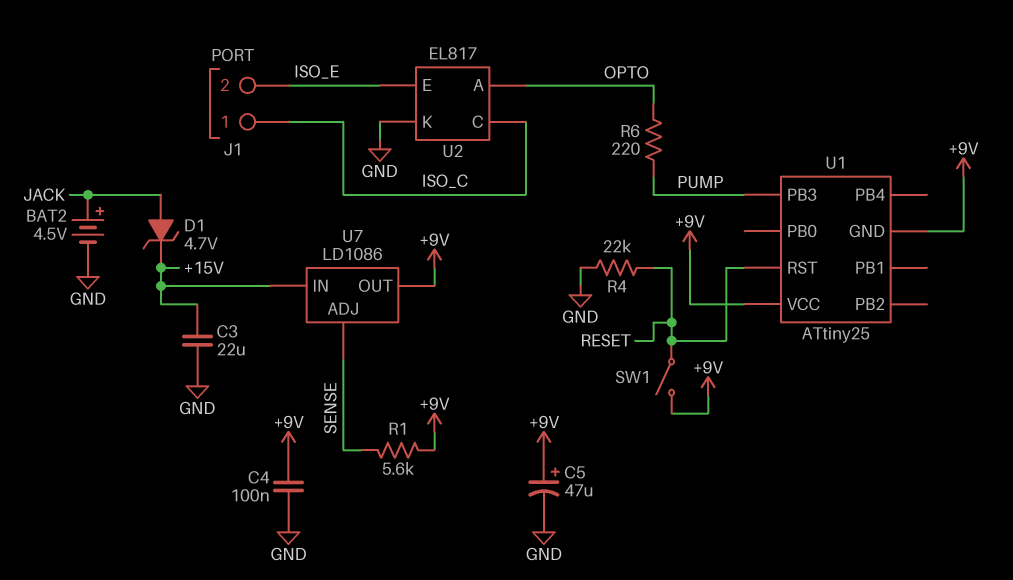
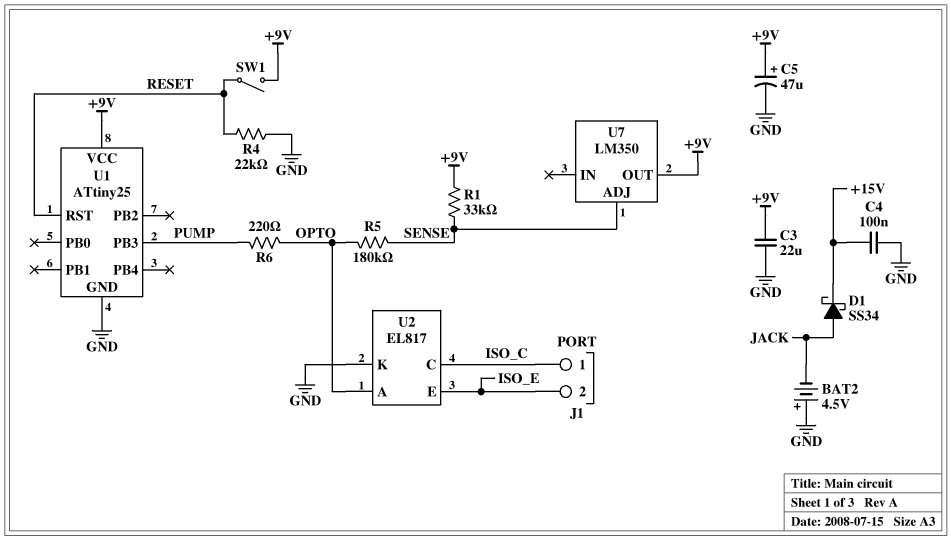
BAT2: 4.5V (plus JACK, minus GND) -> 4.5V (plus GND, minus JACK)
C3: 22uF (+15V, GND) -> 22uF (+9V, GND)
C4: 100nF (+9V, GND) -> 100nF (+15V, GND)
D1: zener 4.7V (A JACK, K +15V) -> schottky SS34 (A JACK, K +15V)
R1: 5.6k (+9V, SENSE) -> 33k (+9V, SENSE)
R5: none -> 180k (OPTO, SENSE)
U1 pin GND: +9V -> GND
U7: LD1086 -> LM350
U7 pin IN: +15V -> none

